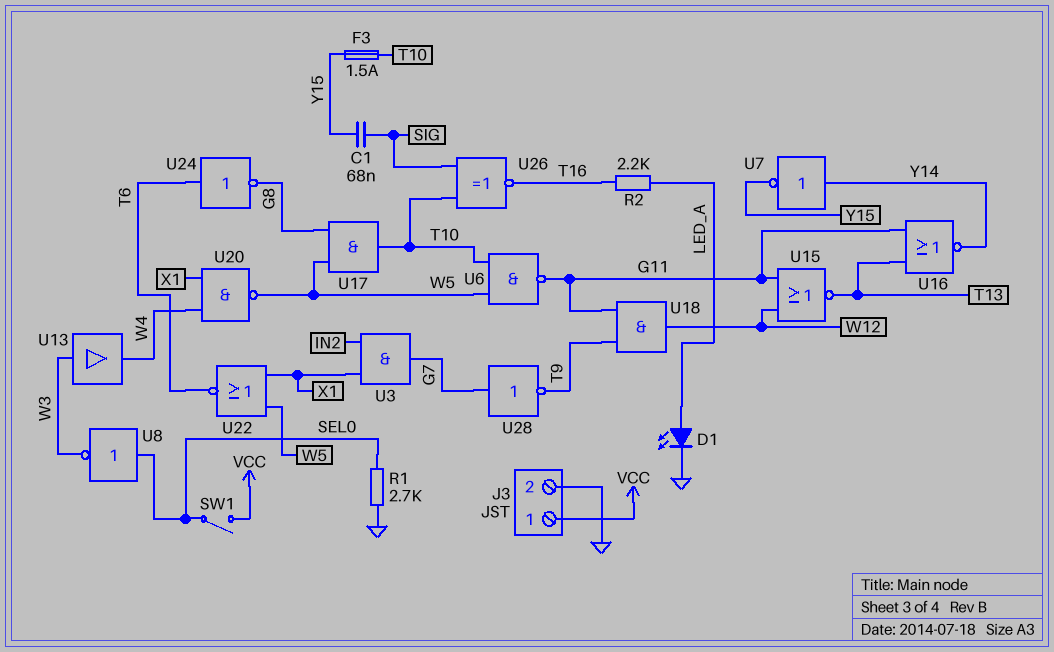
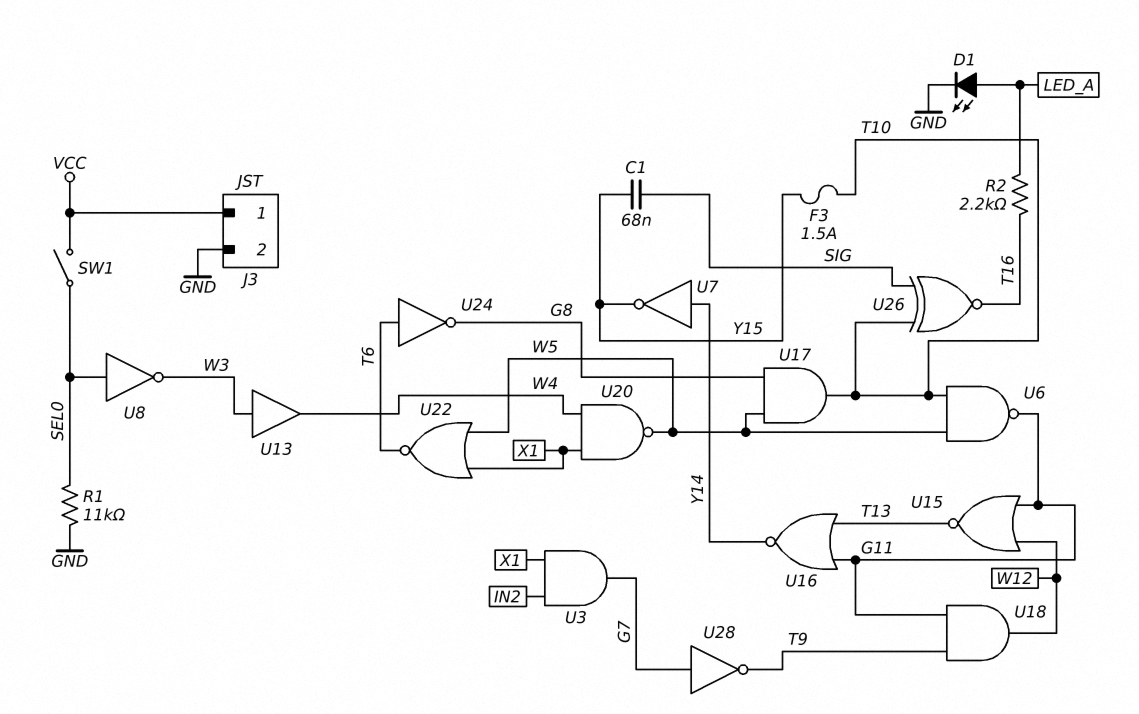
R1: 2.7k (GND, SEL0) -> 11k (GND, SEL0)

